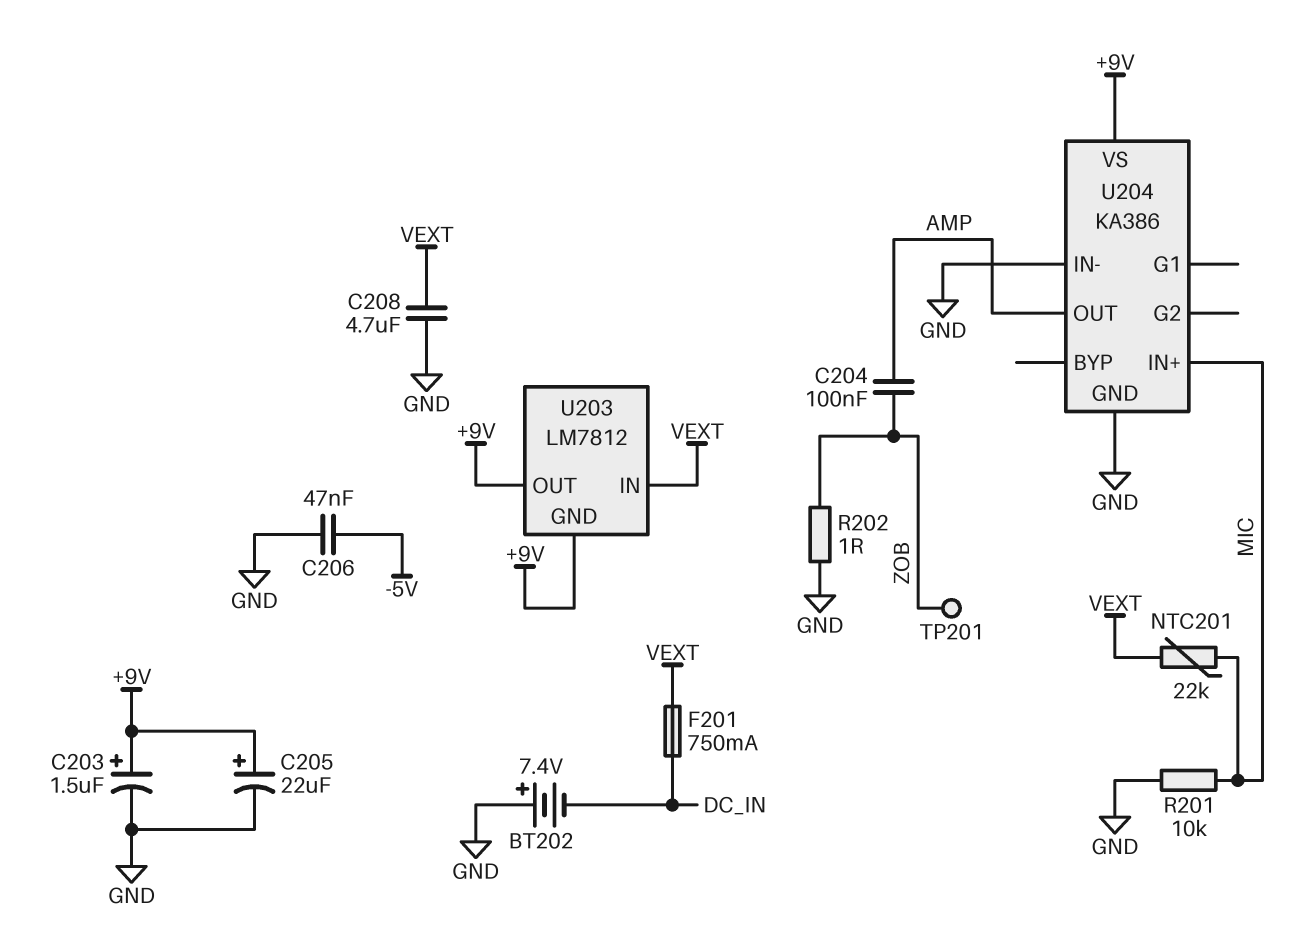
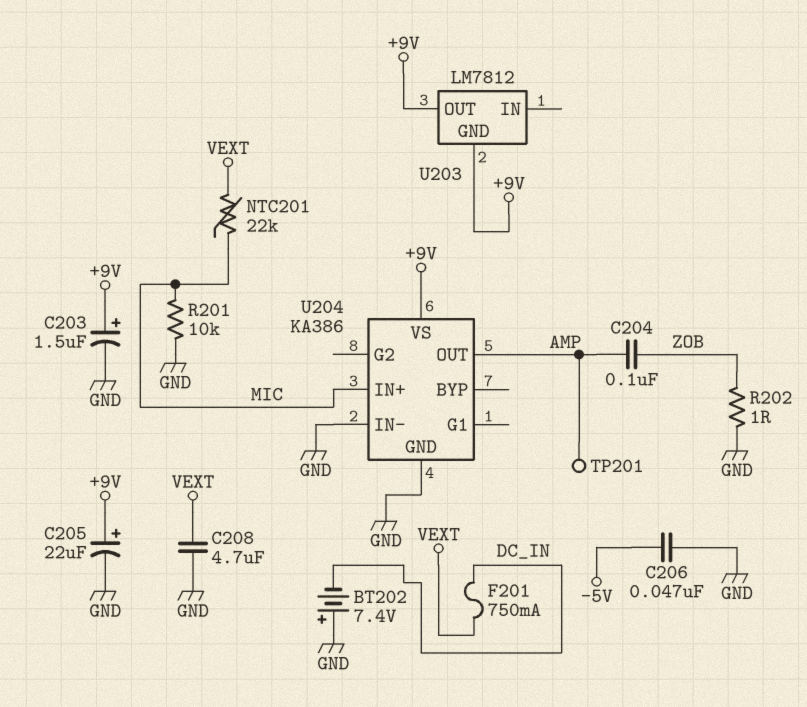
TP201: test point (ZOB) -> test point (AMP)
U203 pin IN: VEXT -> none

